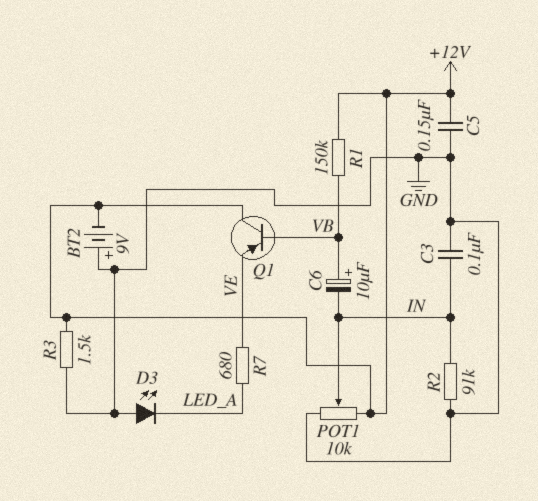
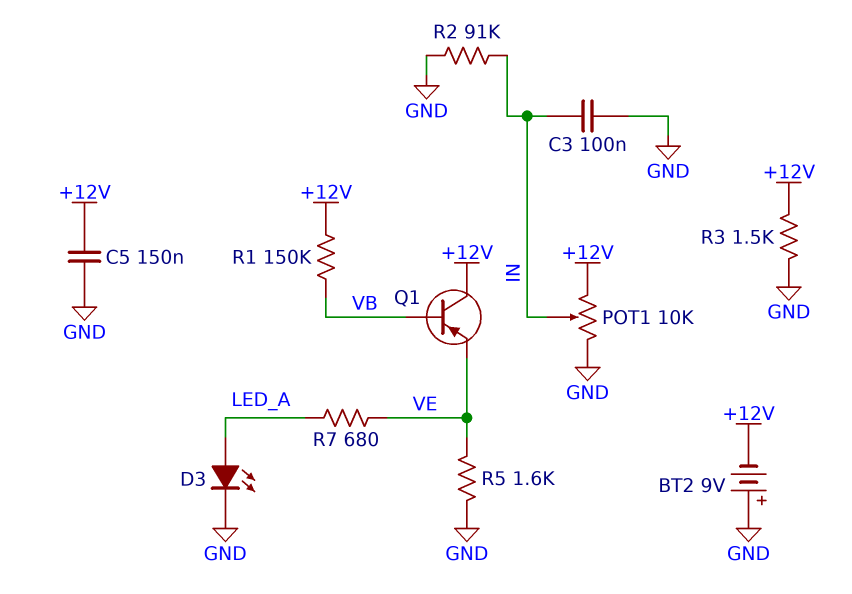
C6: 10uF (plus VB, minus IN) -> none
D3: LED (A GND, K LED_A) -> LED (A LED_A, K GND)
R5: none -> 1.6k (GND, VE)

